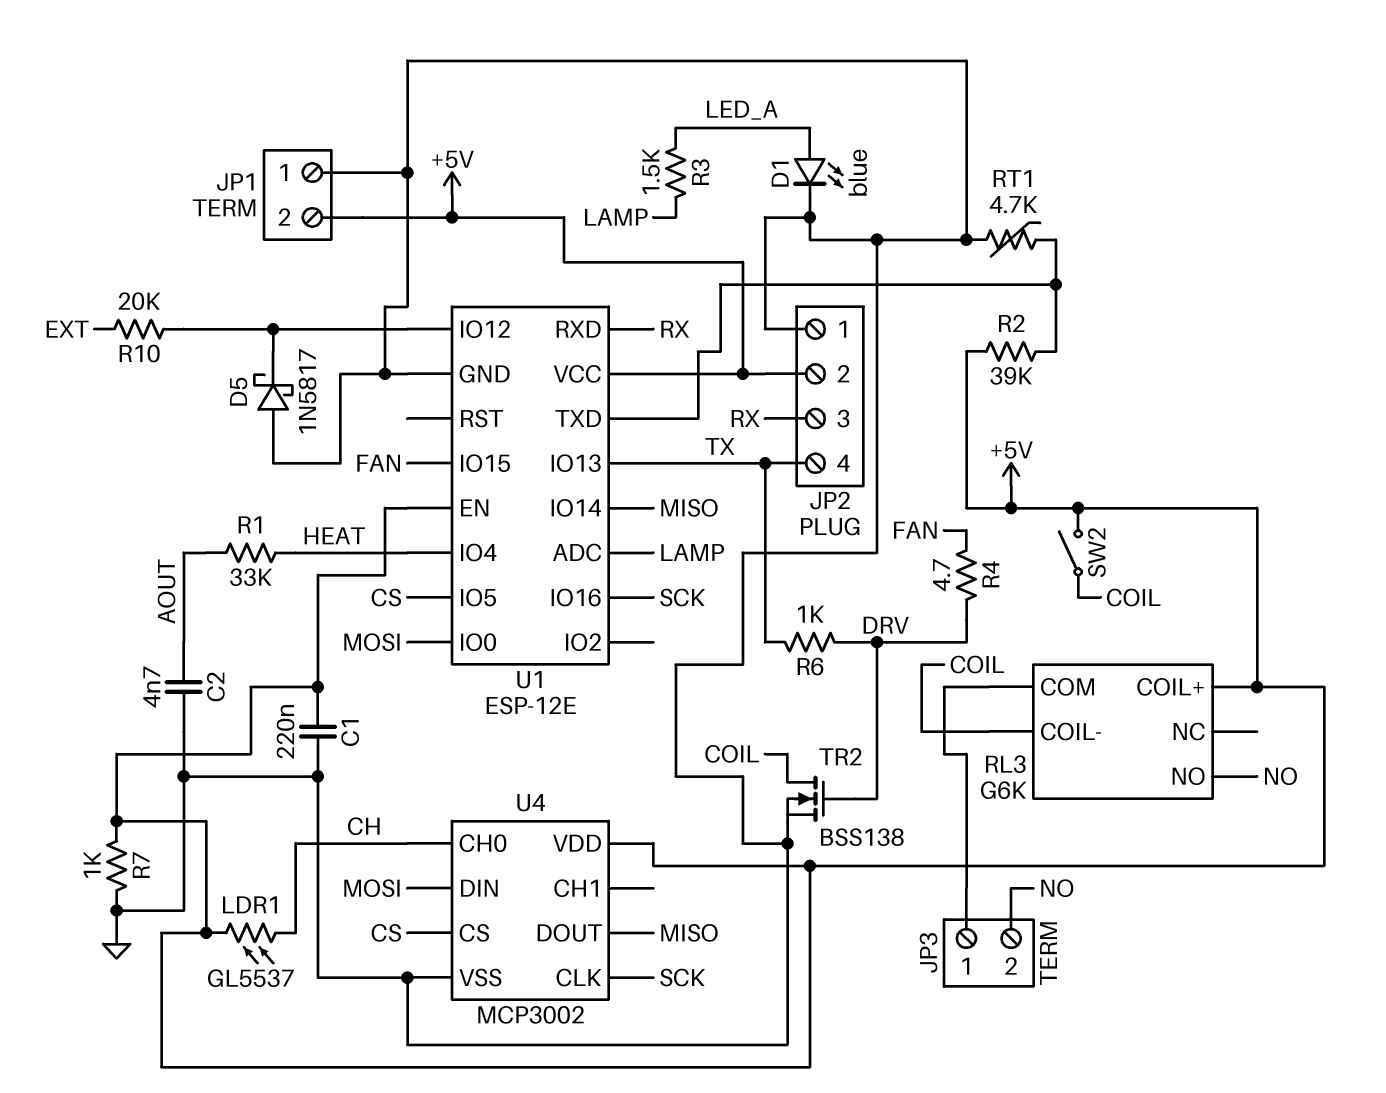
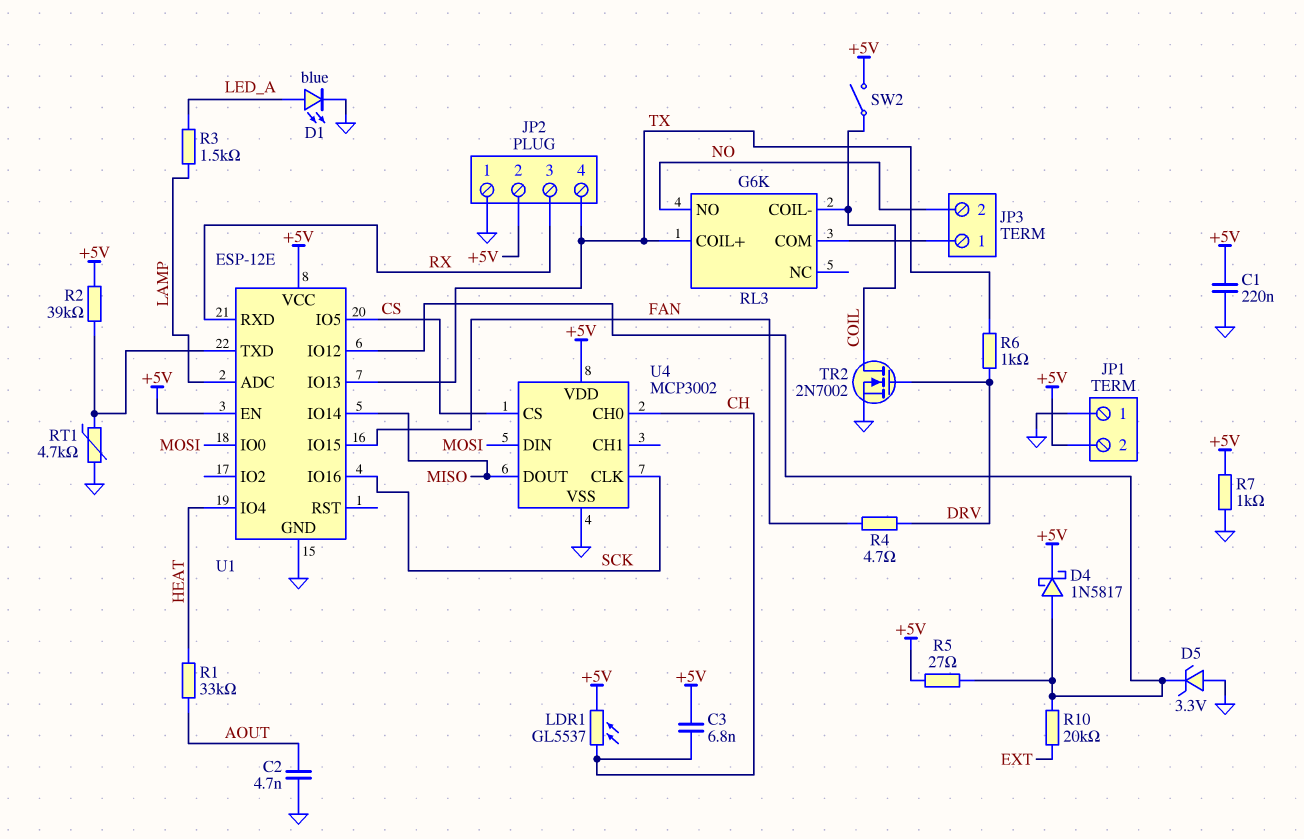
C3: none -> 6.8nF (+5V, CH)
D4: none -> schottky 1N5817 (A U1/IO12, K +5V)
D5: schottky 1N5817 (A GND, K U1/IO12) -> zener 3.3V (A GND, K U1/IO12)
R5: none -> 27 (+5V, U1/IO12)
RL3 pin COIL+: +5V -> TX
TR2: NMOS BSS138 (G DRV, D COIL, S GND) -> NMOS 2N7002 (G DRV, D COIL, S GND)

